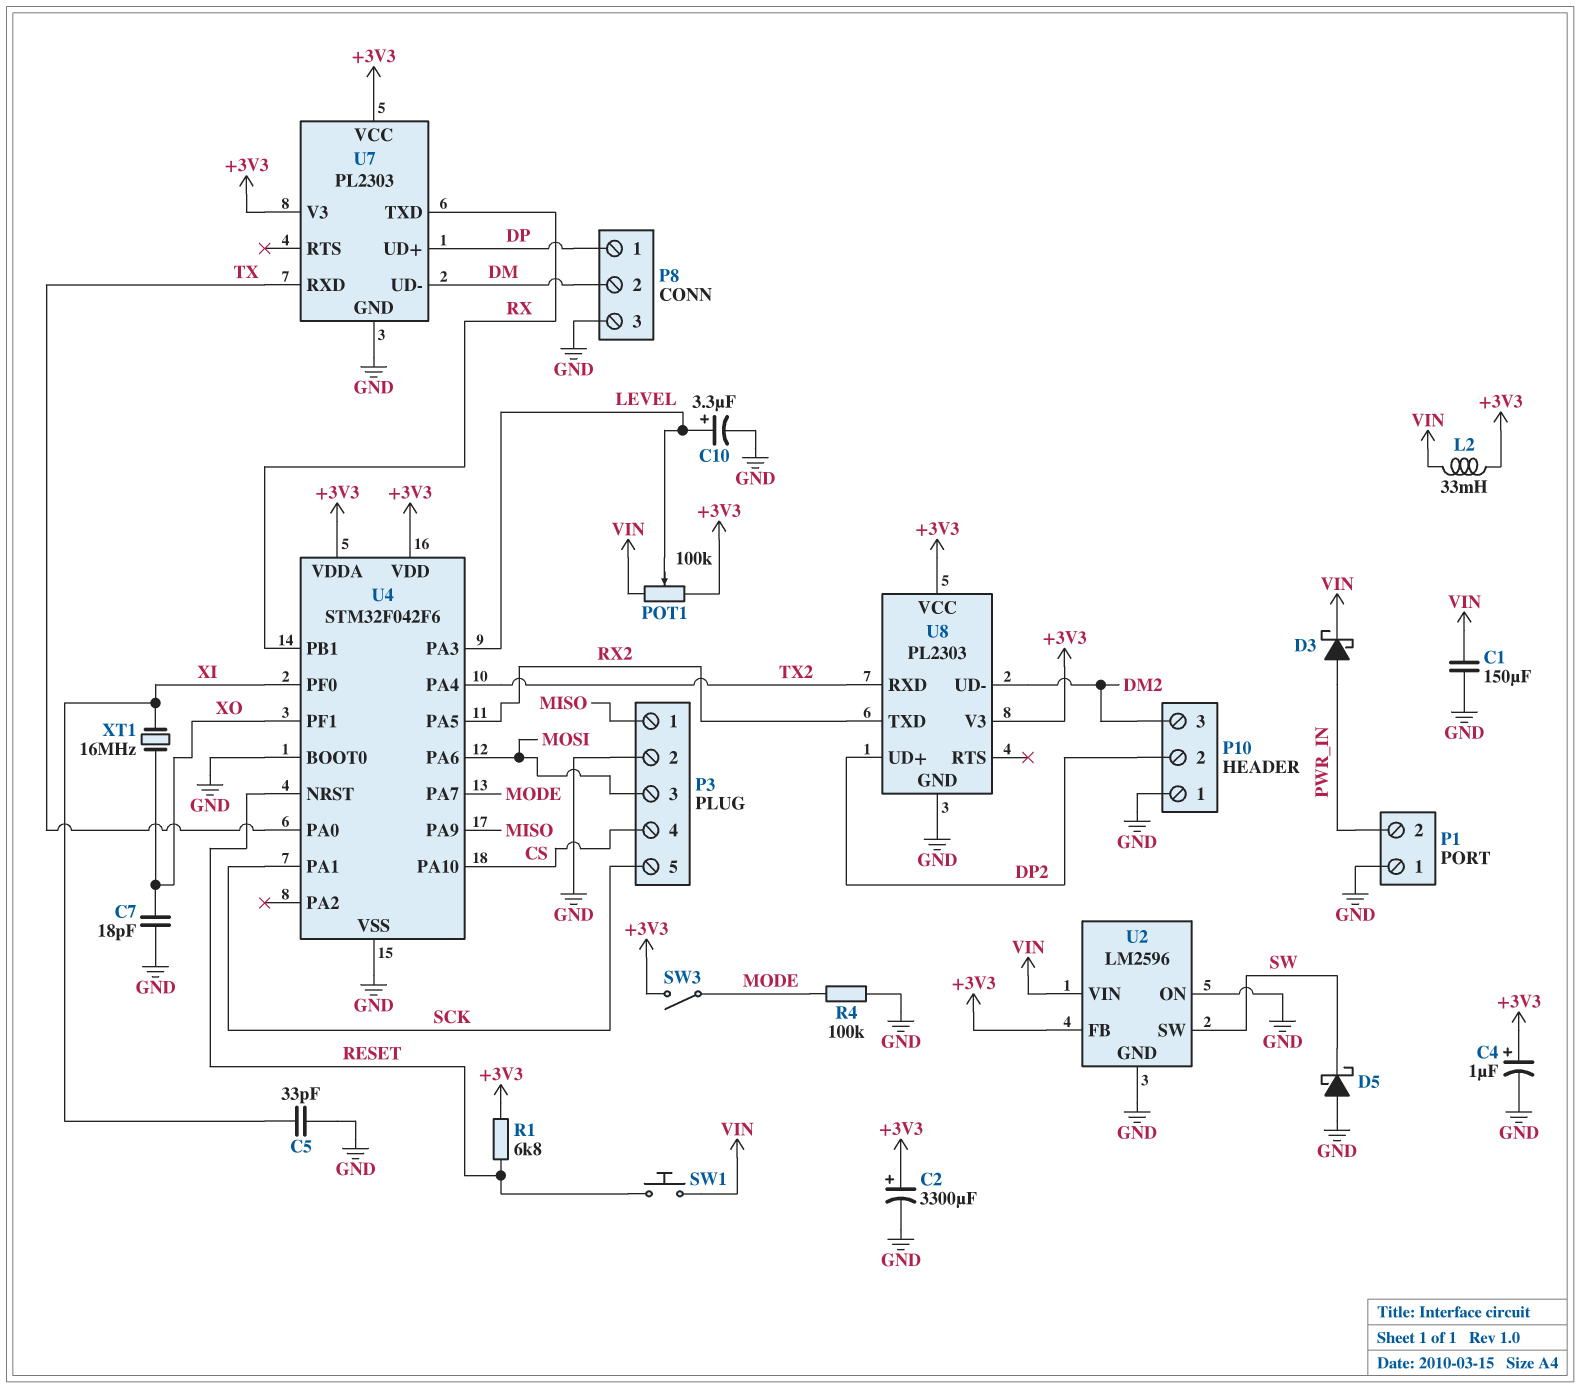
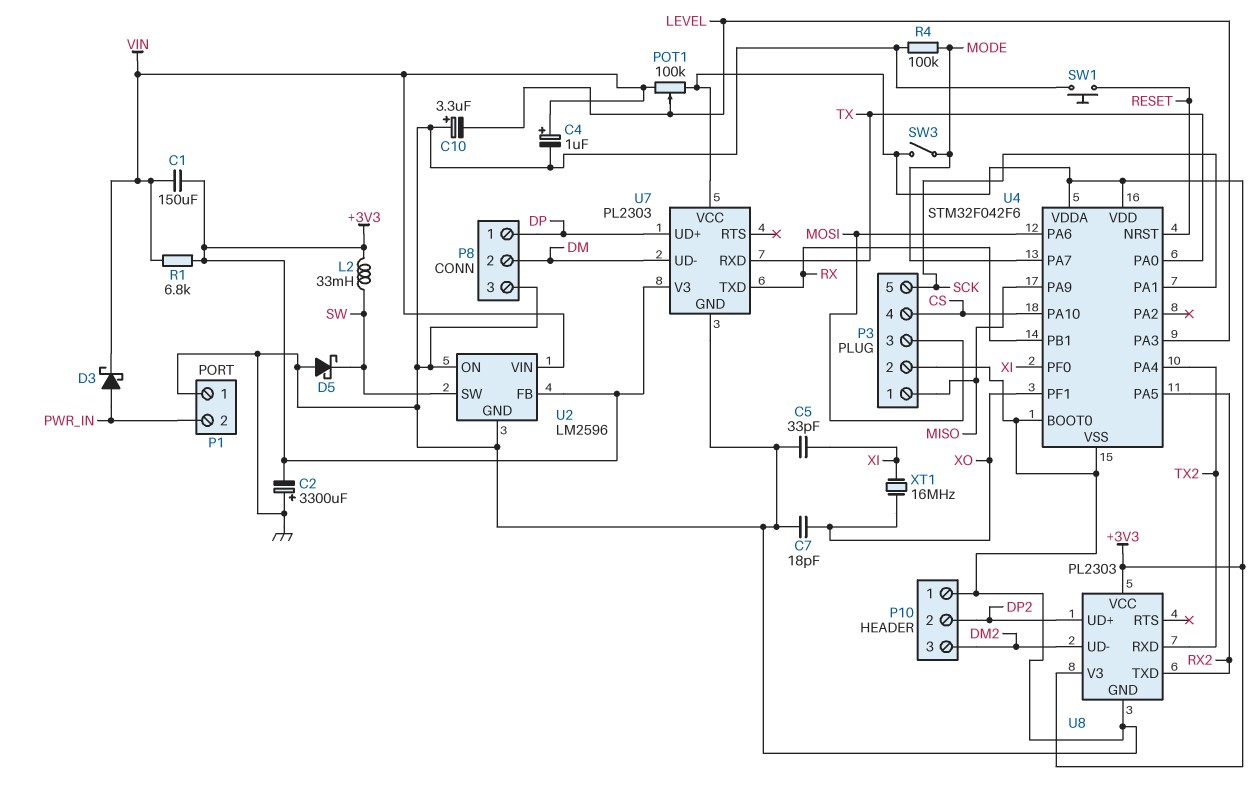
C1: 150uF (GND, VIN) -> 150uF (+3V3, VIN)
C2: 3300uF (plus +3V3, minus GND) -> 3300uF (plus GND, minus +3V3)
C4: 1uF (plus +3V3, minus GND) -> 1uF (plus VIN, minus GND)
C10: 3.3uF (plus LEVEL, minus GND) -> 3.3uF (plus GND, minus LEVEL)
L2: 33mH (+3V3, VIN) -> 33mH (+3V3, SW)
R1: 6.8k (+3V3, RESET) -> 6.8k (+3V3, VIN)
SW1: button (RESET, VIN) -> button (GND, RESET)

